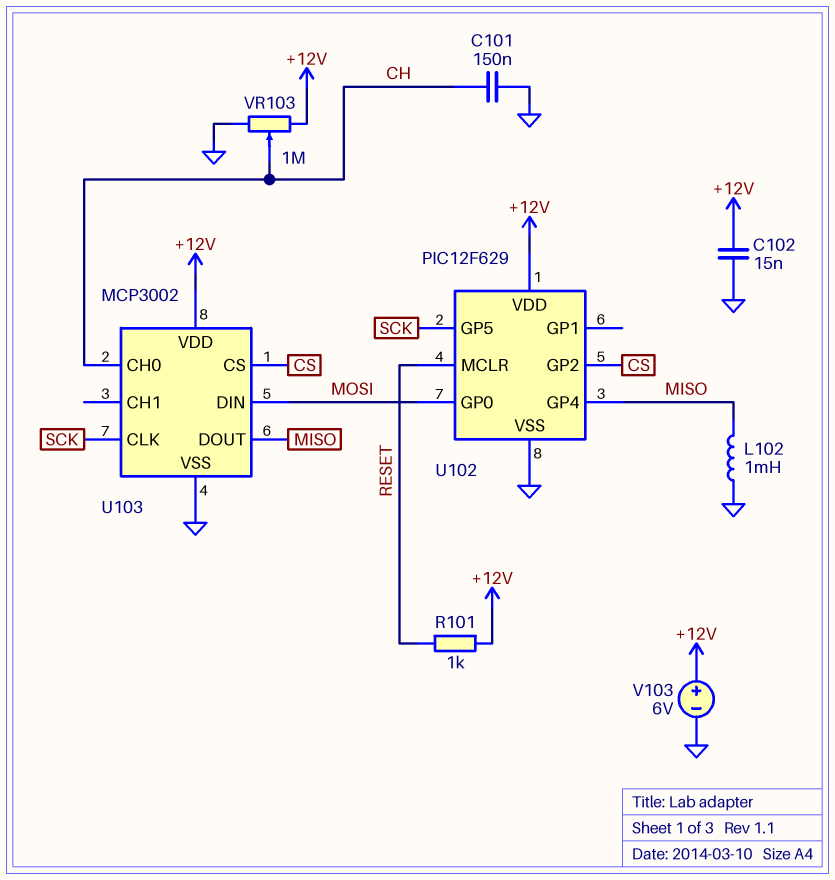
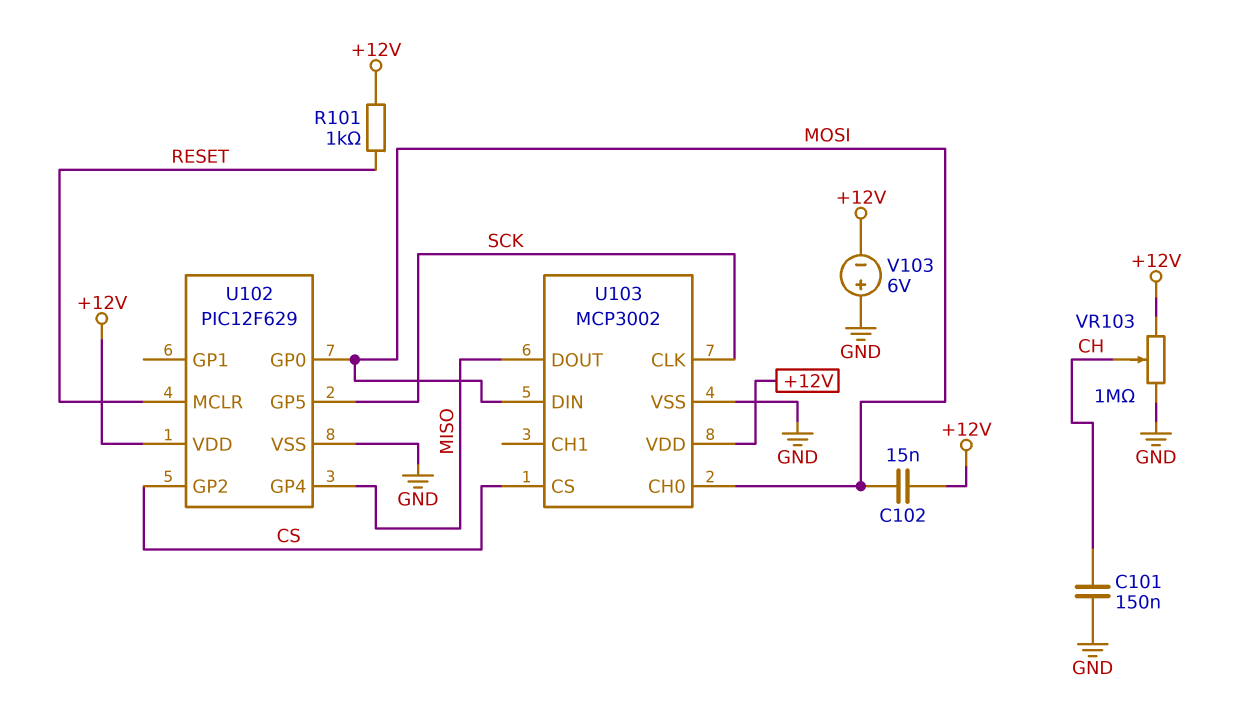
C102: 15nF (+12V, GND) -> 15nF (+12V, MOSI)
L102: 1mH (GND, MISO) -> none
U103 pin CH0: CH -> MOSI
V103: 6V (plus +12V, minus GND) -> 6V (plus GND, minus +12V)

